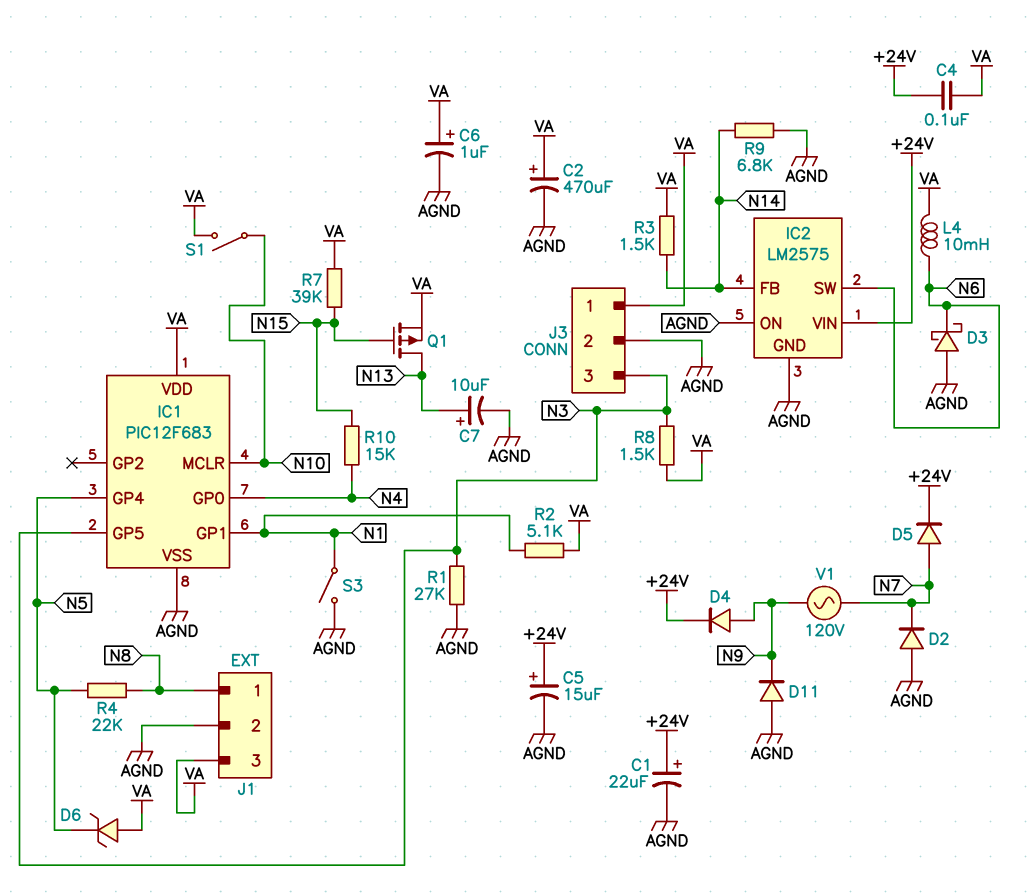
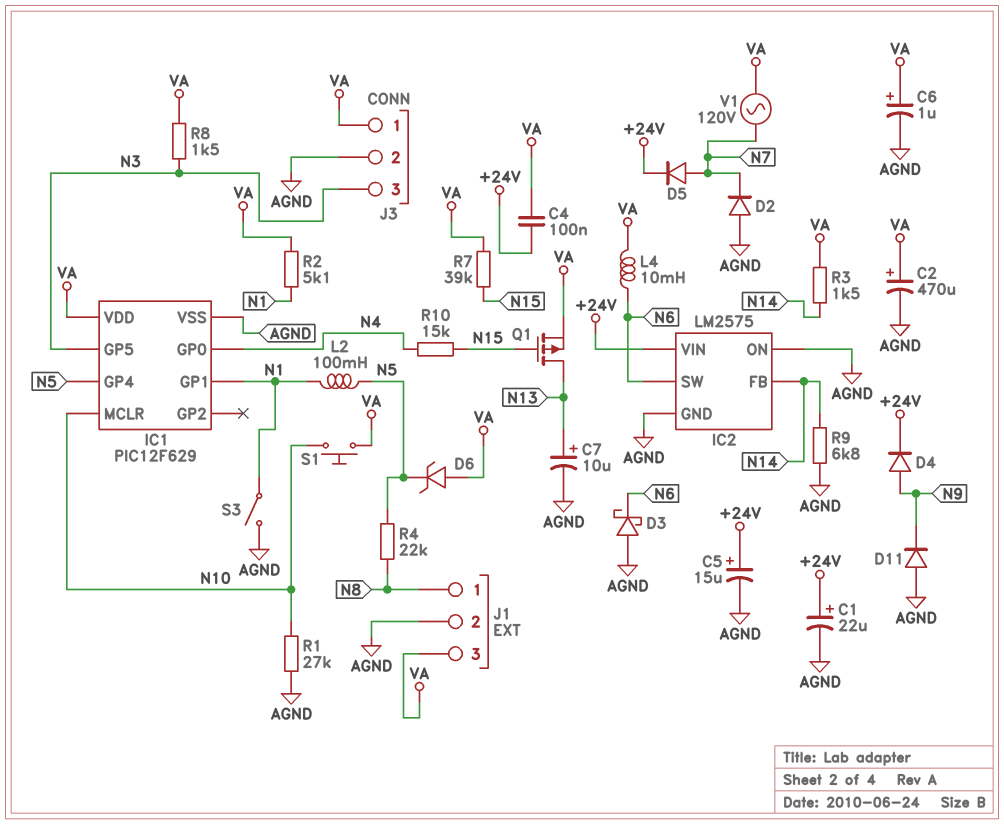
IC1: PIC12F683 -> PIC12F629
L2: none -> 100mH (N1, N5)
R1: 27k (AGND, N3) -> 27k (AGND, N10)
S1: switch (N10, VA) -> button (N10, VA)
V1: AC 120V (N7, N9) -> AC 120V (N7, VA)

